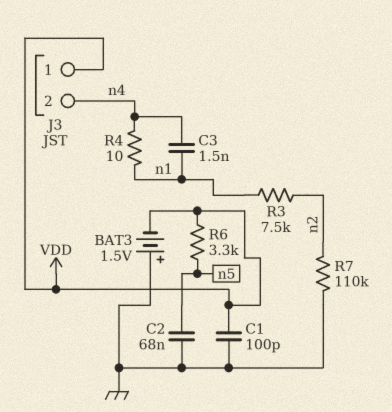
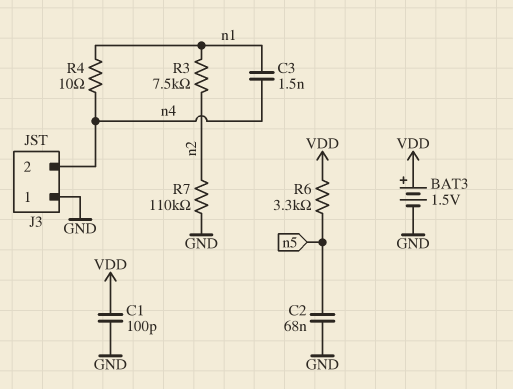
BAT3: 1.5V (plus GND, minus VDD) -> 1.5V (plus VDD, minus GND)
J3 pin 1: VDD -> GND

